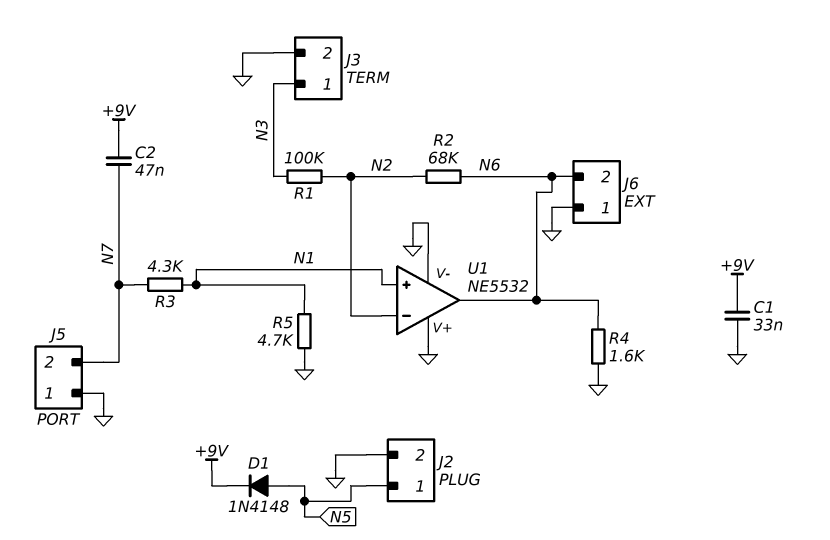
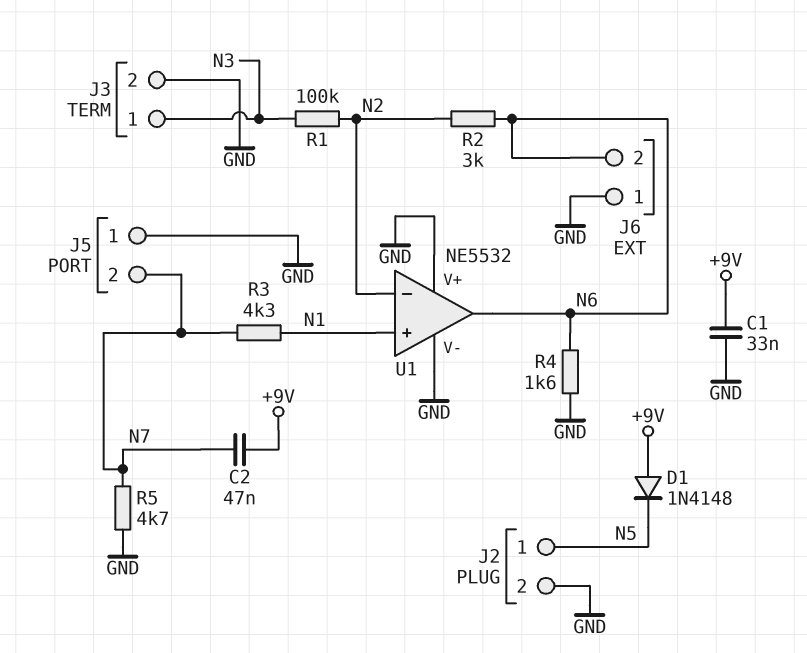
D1: diode 1N4148 (A N5, K +9V) -> diode 1N4148 (A +9V, K N5)
R2: 68k (N2, N6) -> 3k (N2, N6)
R5: 4.7k (GND, N1) -> 4.7k (GND, N7)

